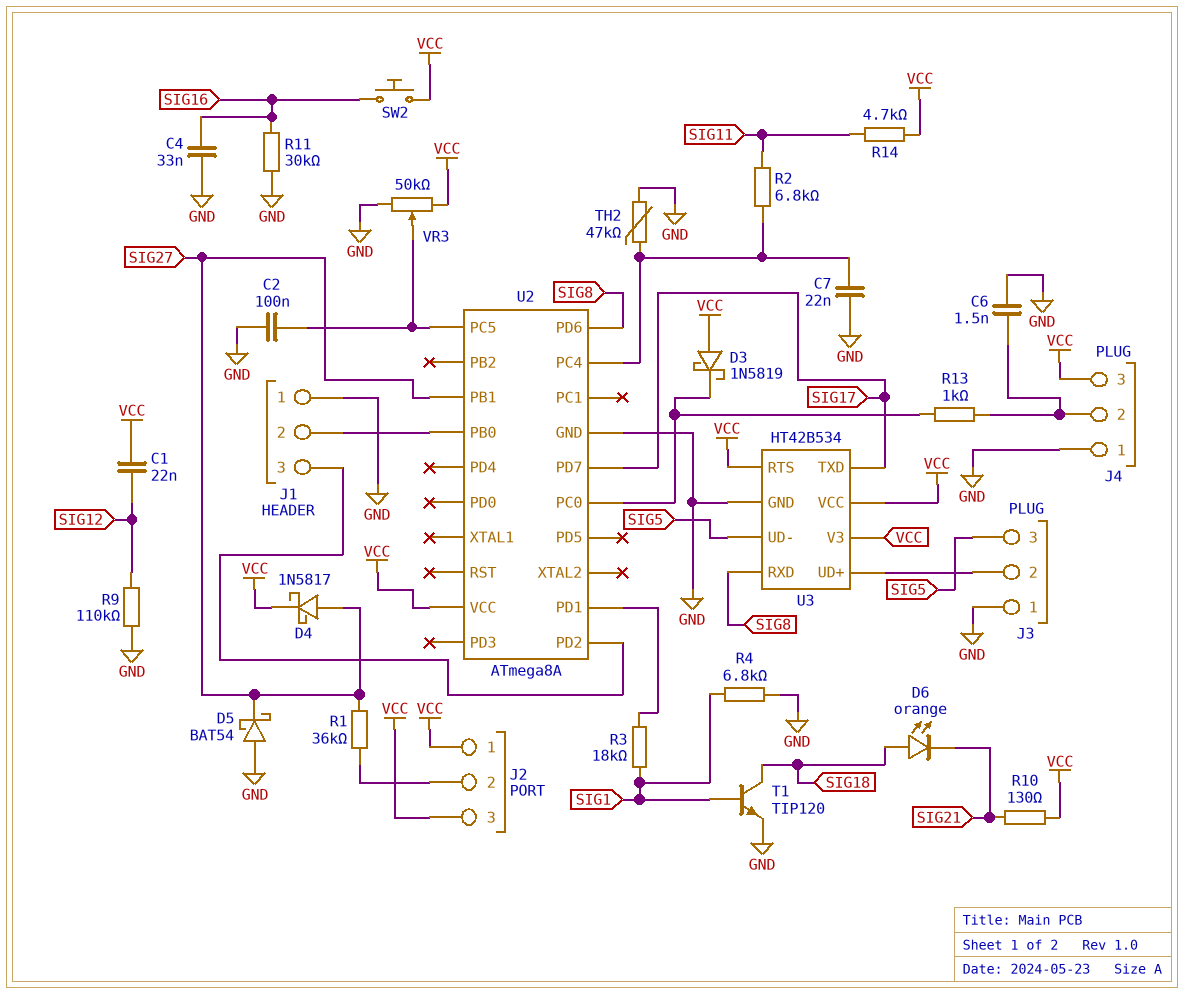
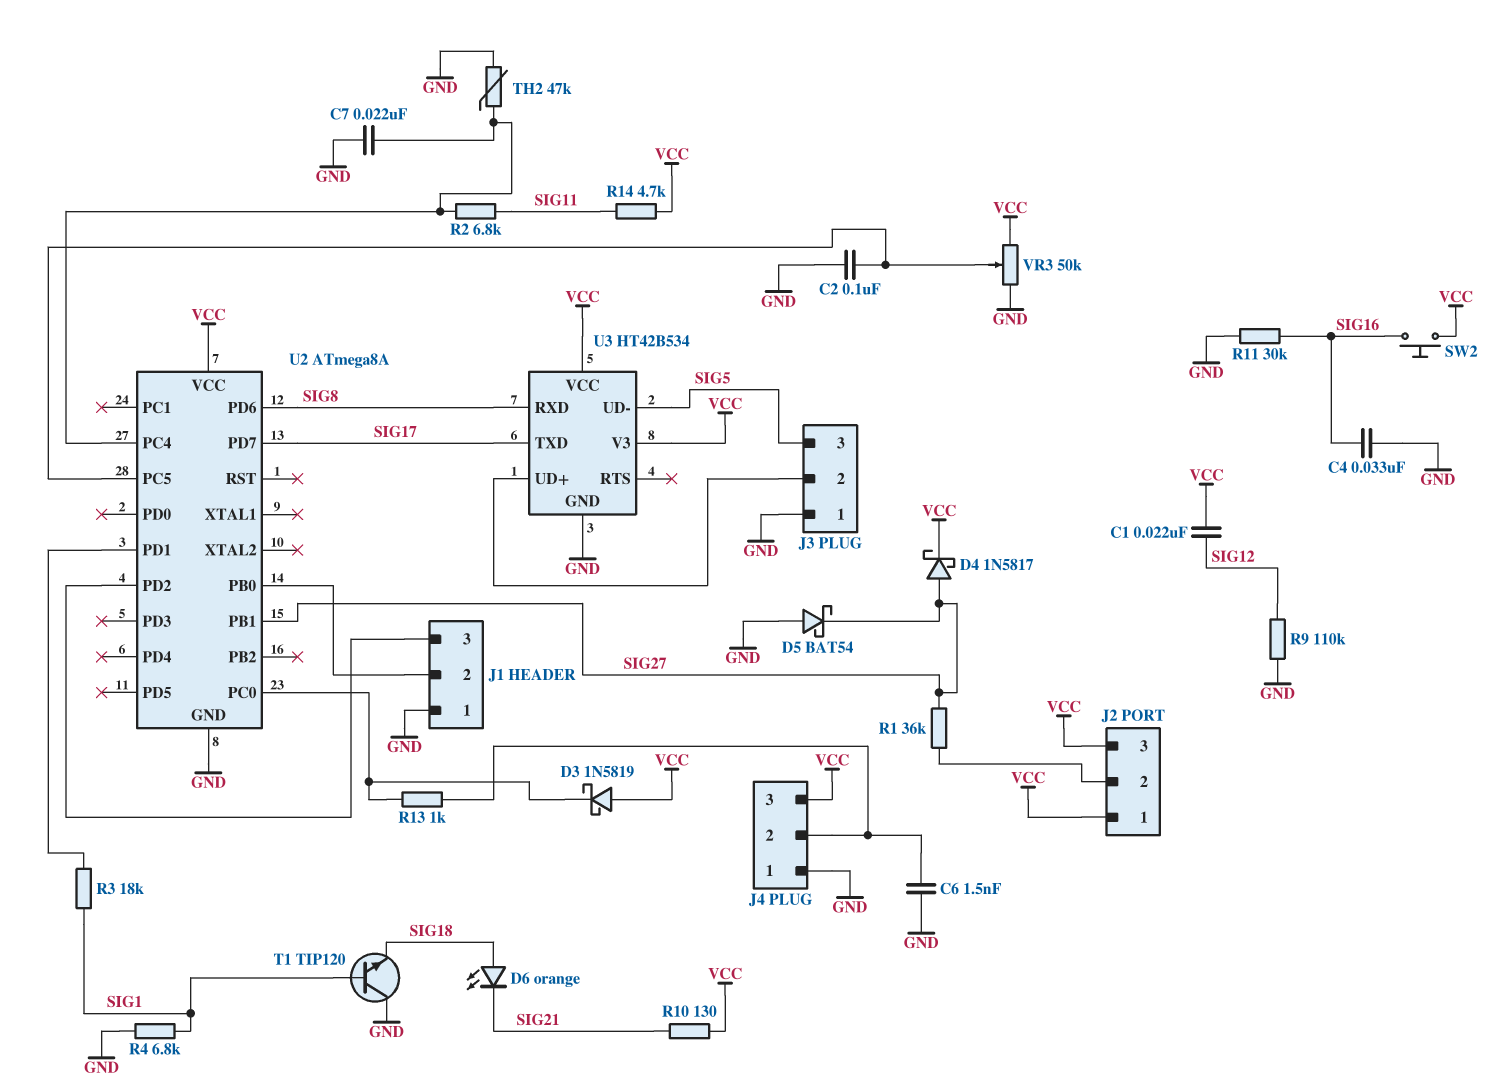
T1: NPN TIP120 (B SIG1, C SIG18, E GND) -> NPN TIP120 (B SIG1, C GND, E SIG18)
U3 pin RTS: VCC -> none

